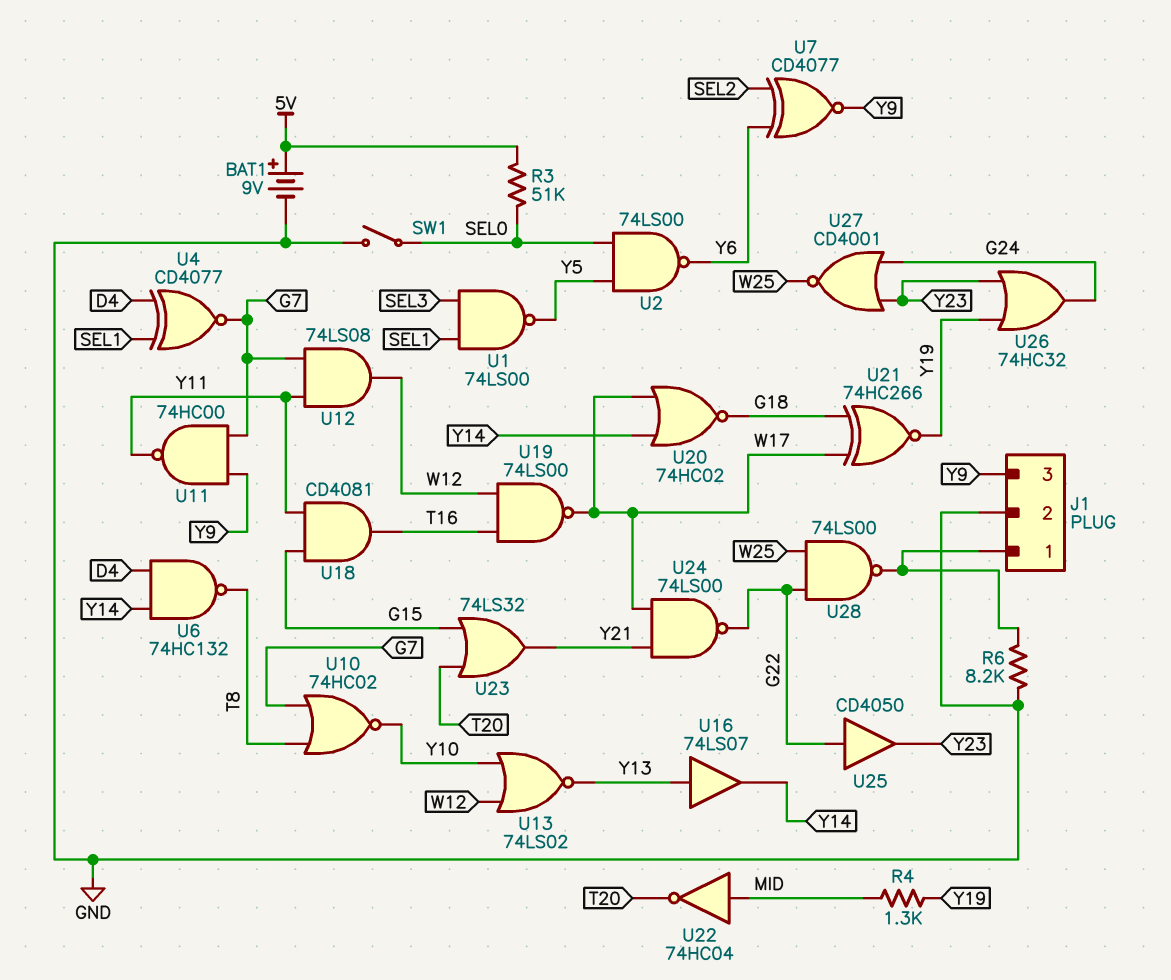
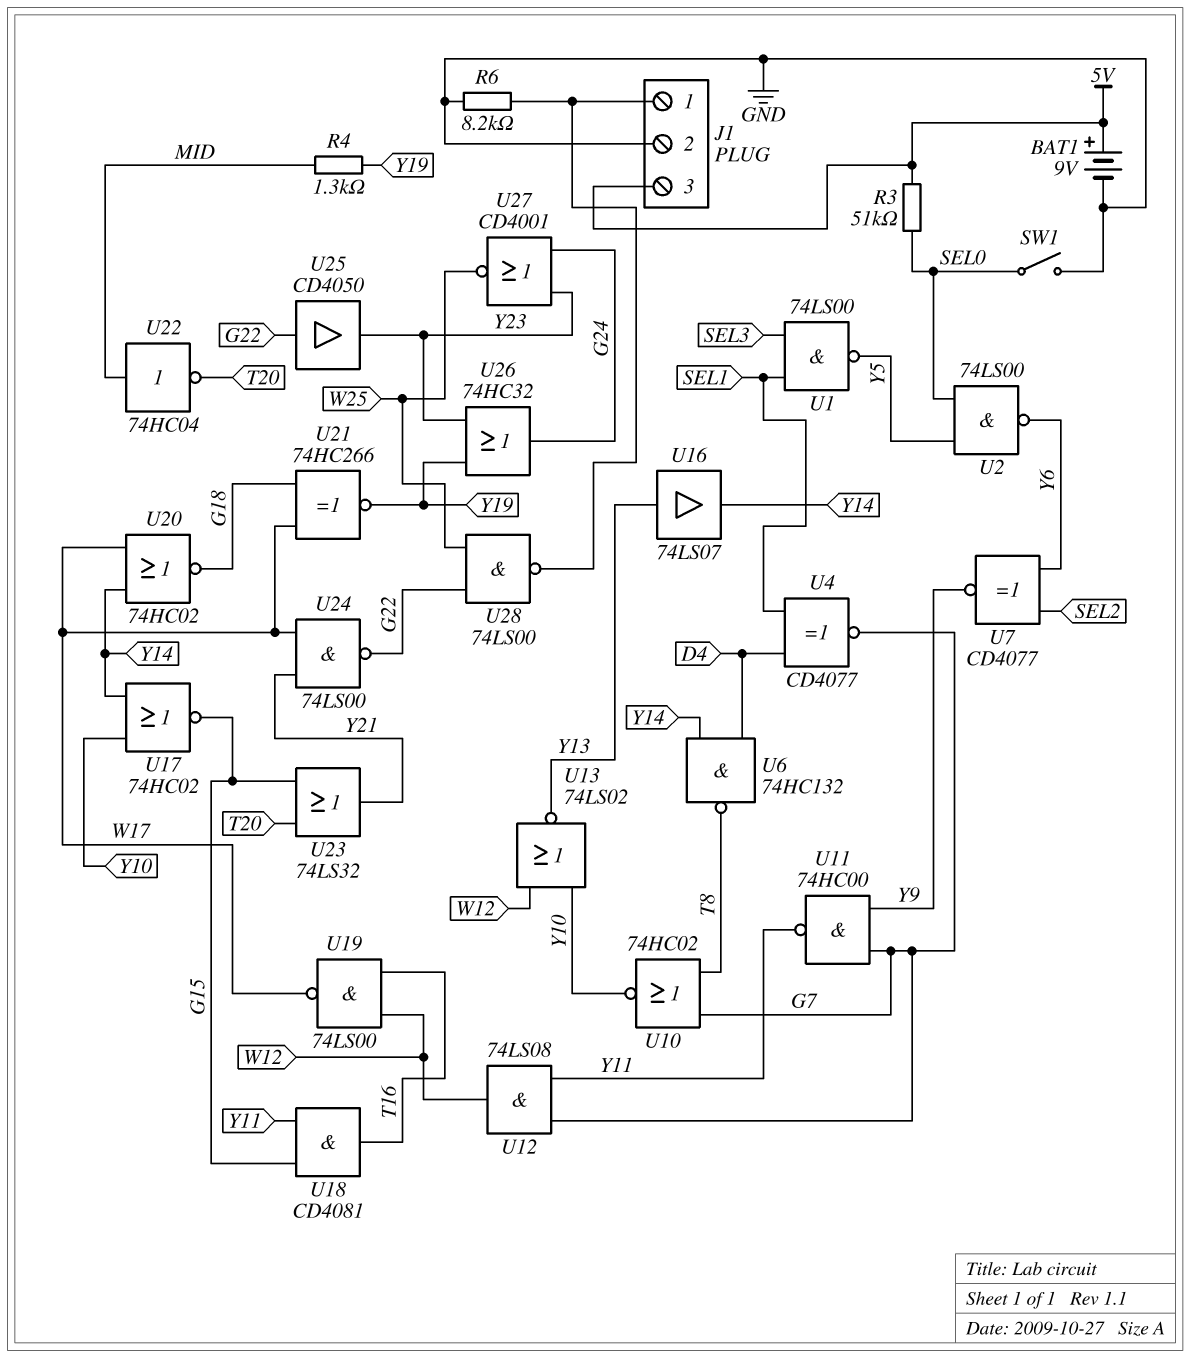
J1 pin 3: Y9 -> 5V
U17: none -> NOR 74HC02 (in Y10, in Y14, out G15)

